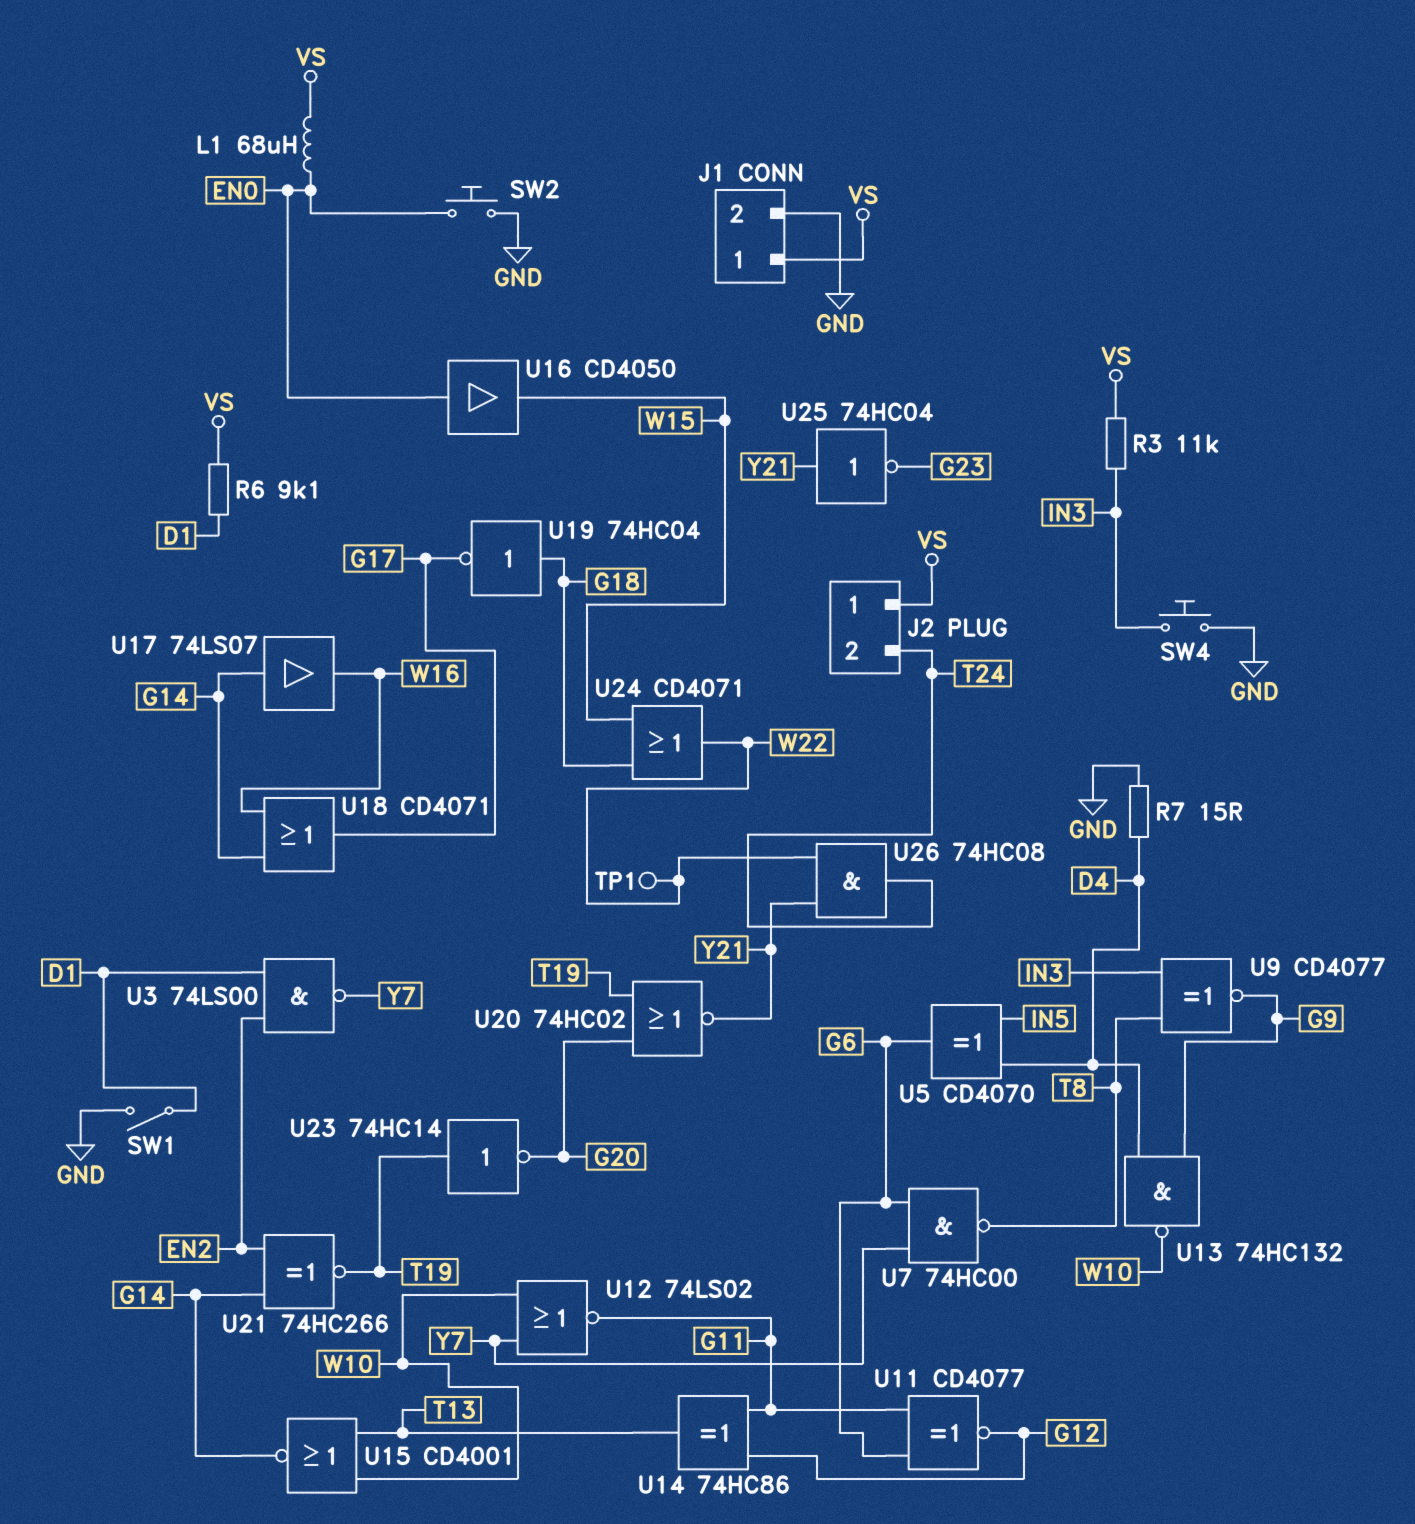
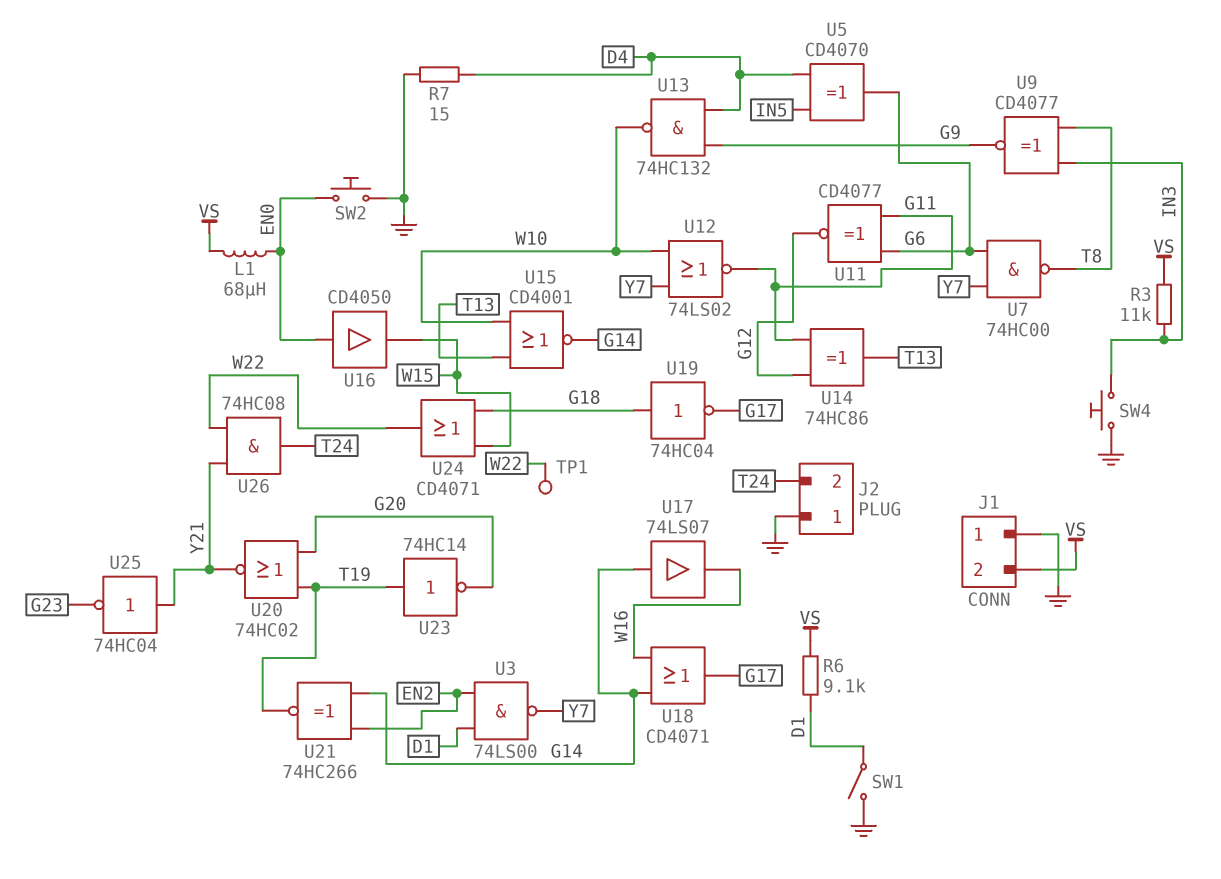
J1 pin 1: VS -> GND
J1 pin 2: GND -> VS
J2 pin 1: VS -> GND

